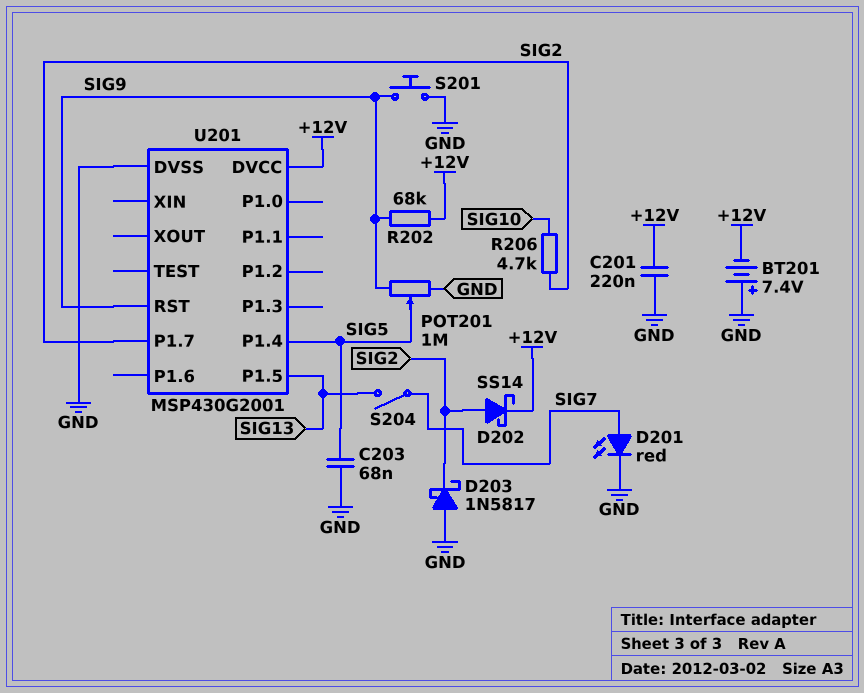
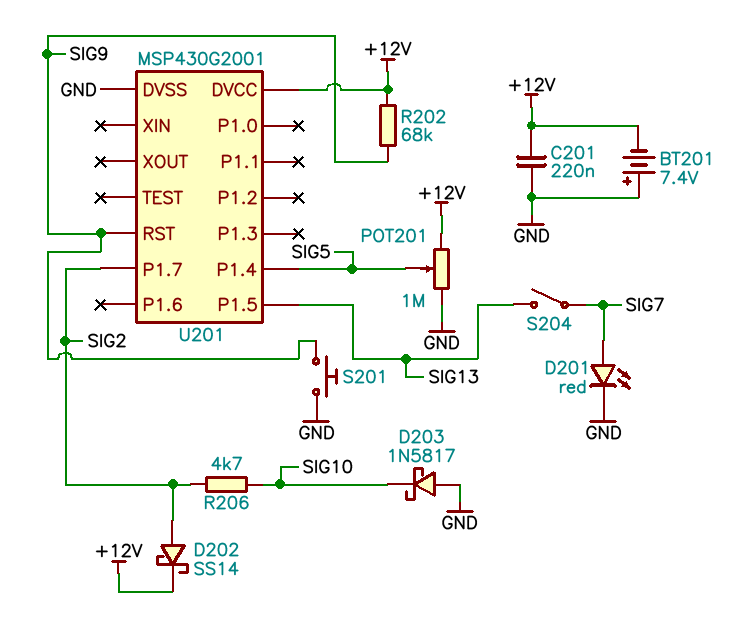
C203: 68nF (GND, SIG5) -> none
D203: schottky 1N5817 (A GND, K SIG2) -> schottky 1N5817 (A GND, K SIG10)
POT201: 1M (GND, SIG9, wiper SIG5) -> 1M (+12V, GND, wiper SIG5)

